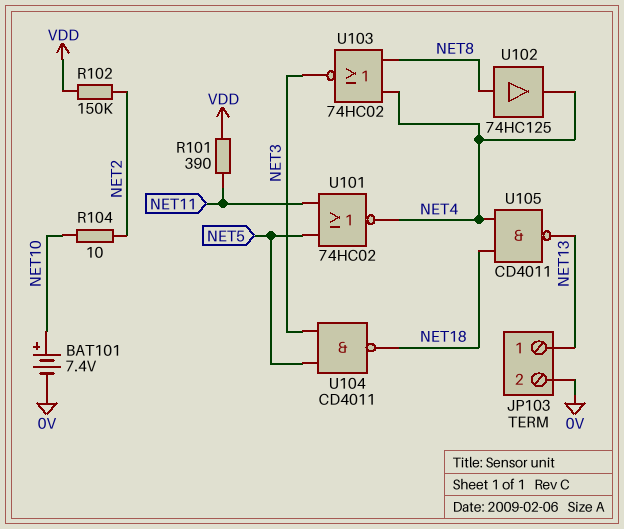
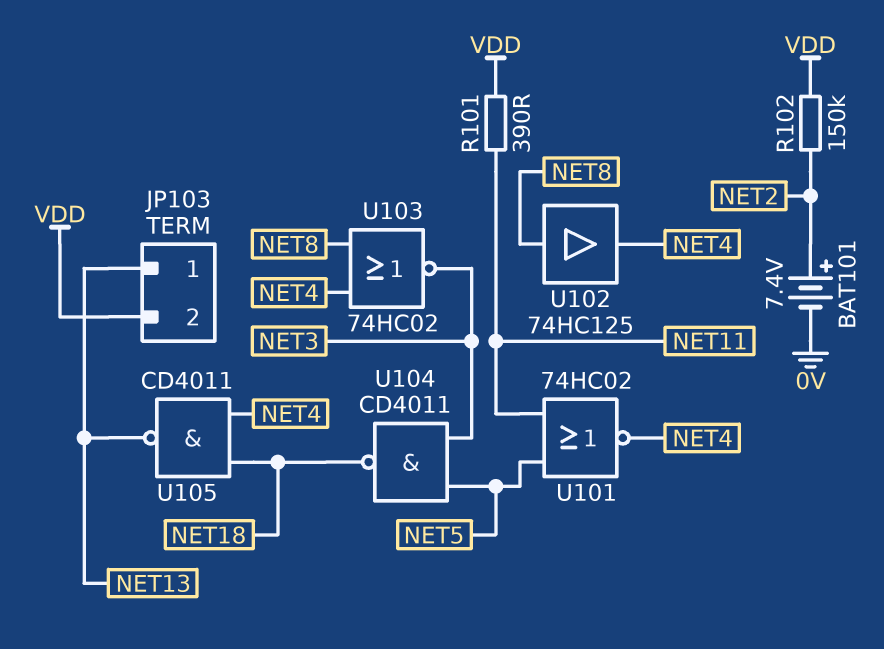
BAT101: 7.4V (plus NET10, minus 0V) -> 7.4V (plus NET2, minus 0V)
JP103 pin 2: 0V -> VDD
R104: 10 (NET2, NET10) -> none

